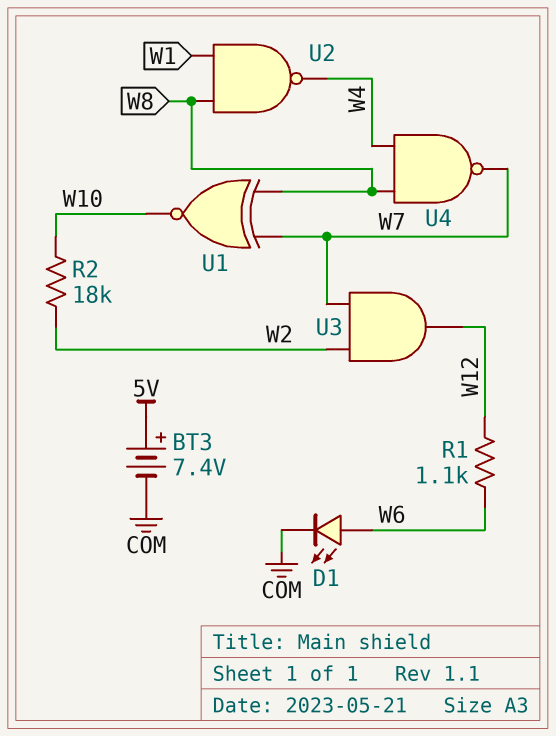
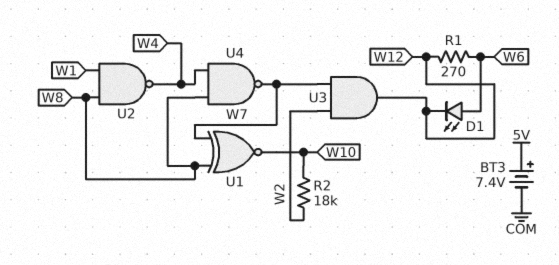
D1: LED (A W6, K COM) -> LED (A W6, K W12)
R1: 1.1k (W6, W12) -> 270 (W6, W12)

